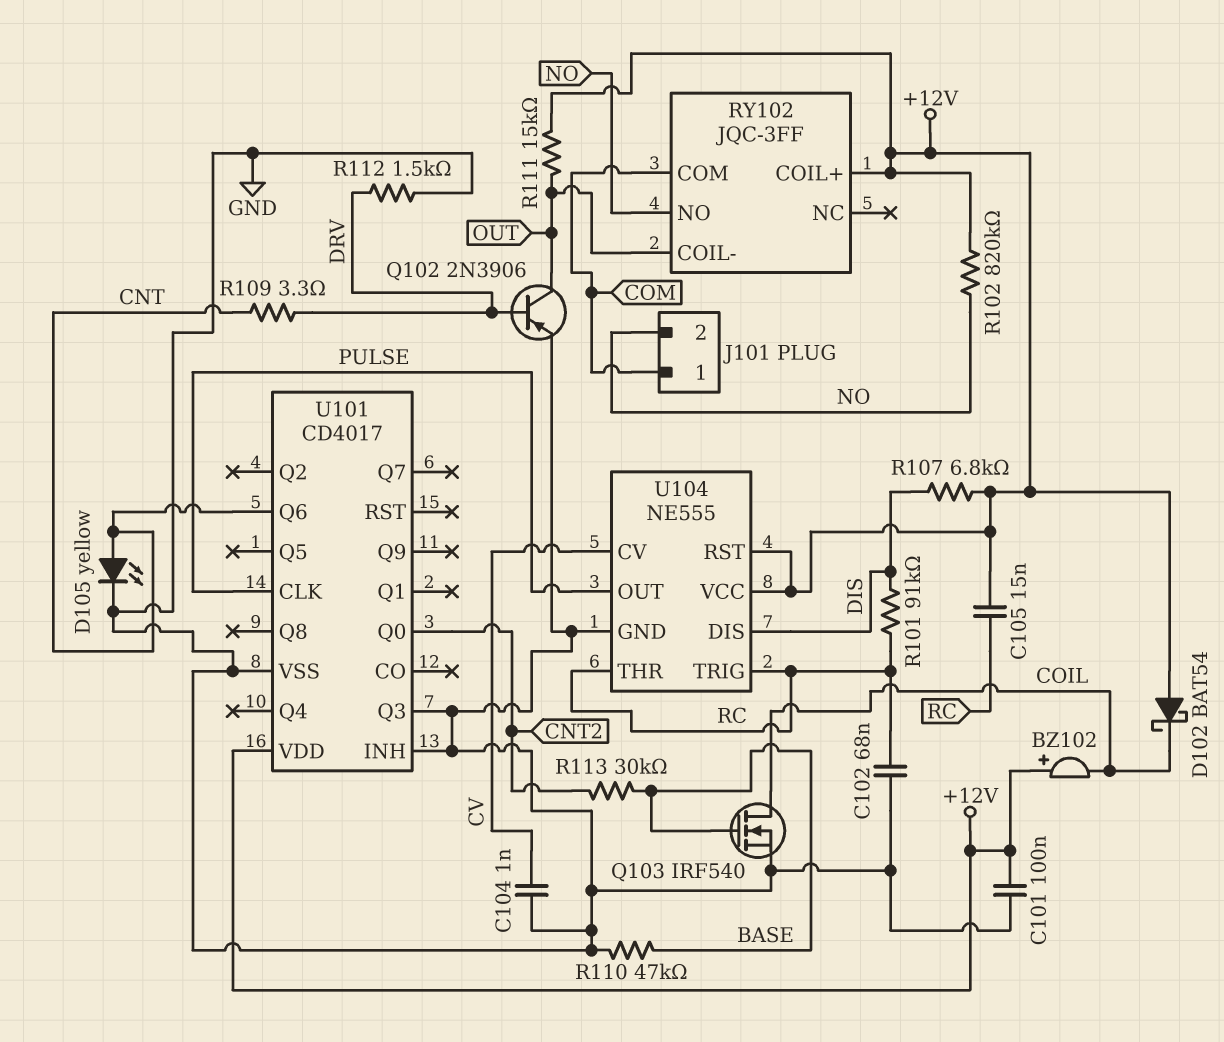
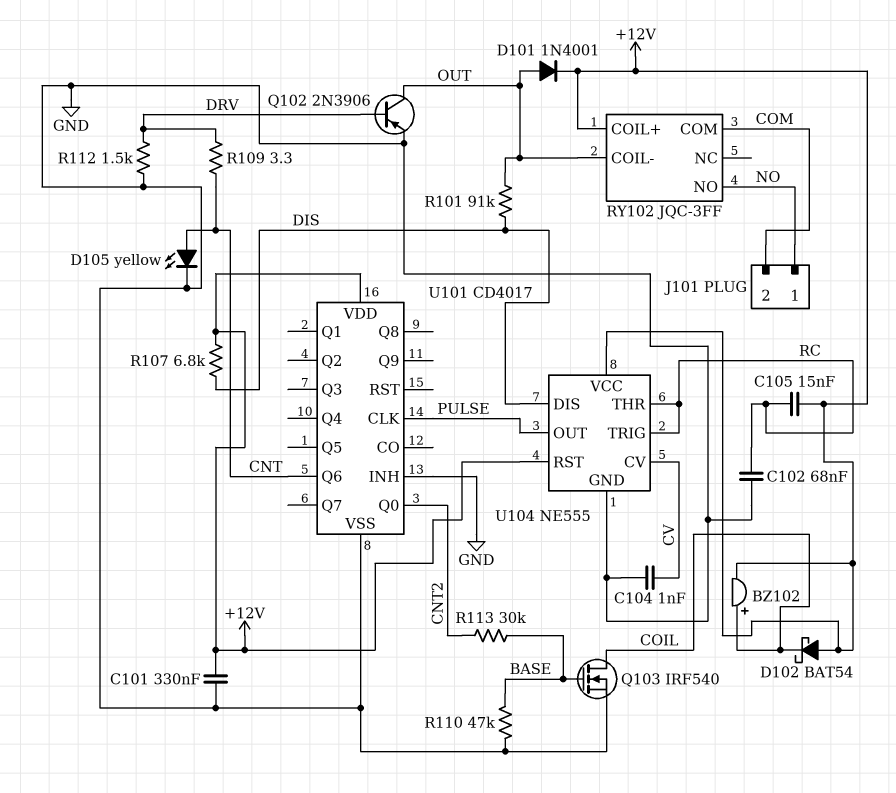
BZ102: buzzer (plus +12V, minus COIL) -> buzzer (plus COIL, minus +12V)
C101: 100nF (+12V, GND) -> 330nF (+12V, GND)
D101: none -> diode 1N4001 (A OUT, K +12V)
J101 pin 1: COM -> NO
J101 pin 2: NO -> COM
R101: 91k (DIS, RC) -> 91k (DIS, OUT)
R102: 820k (+12V, NO) -> none
R111: 15k (+12V, OUT) -> none
U101 pin Q3: GND -> none

